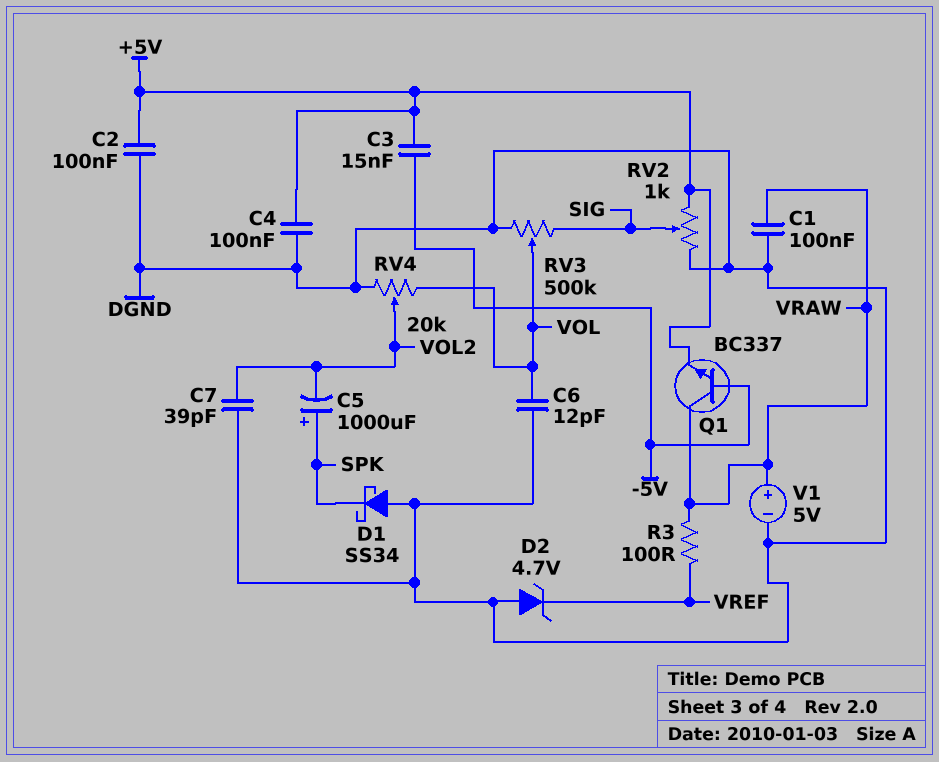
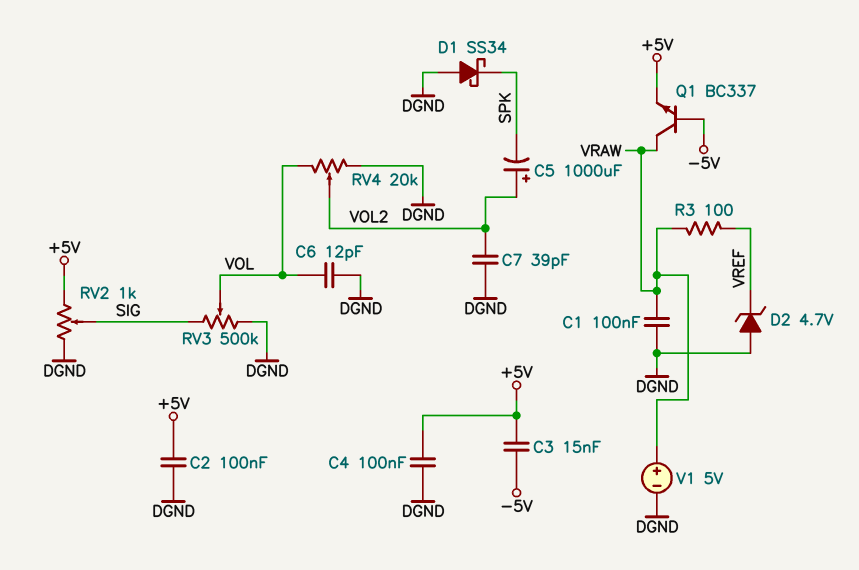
C5: 1000uF (plus SPK, minus VOL2) -> 1000uF (plus VOL2, minus SPK)

